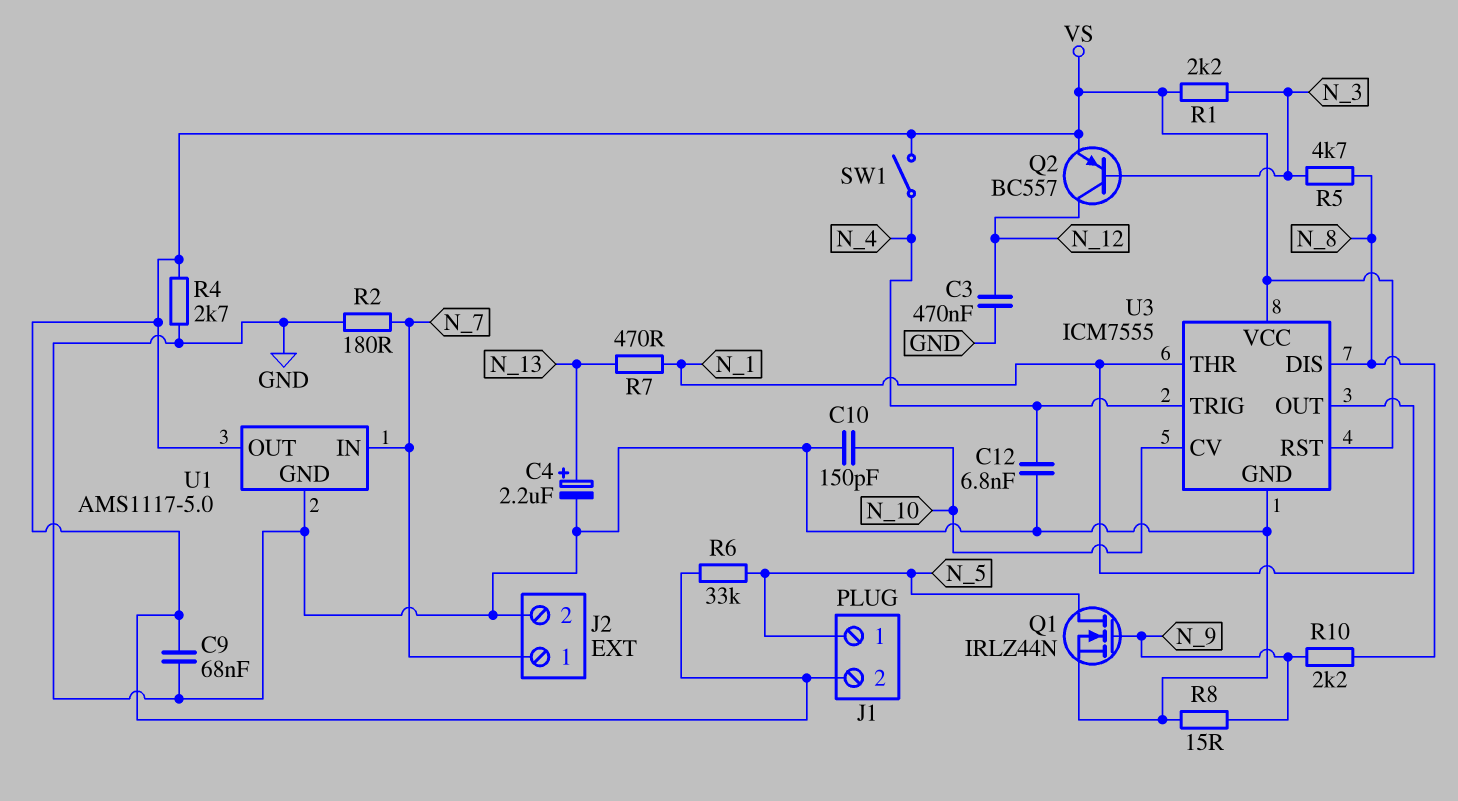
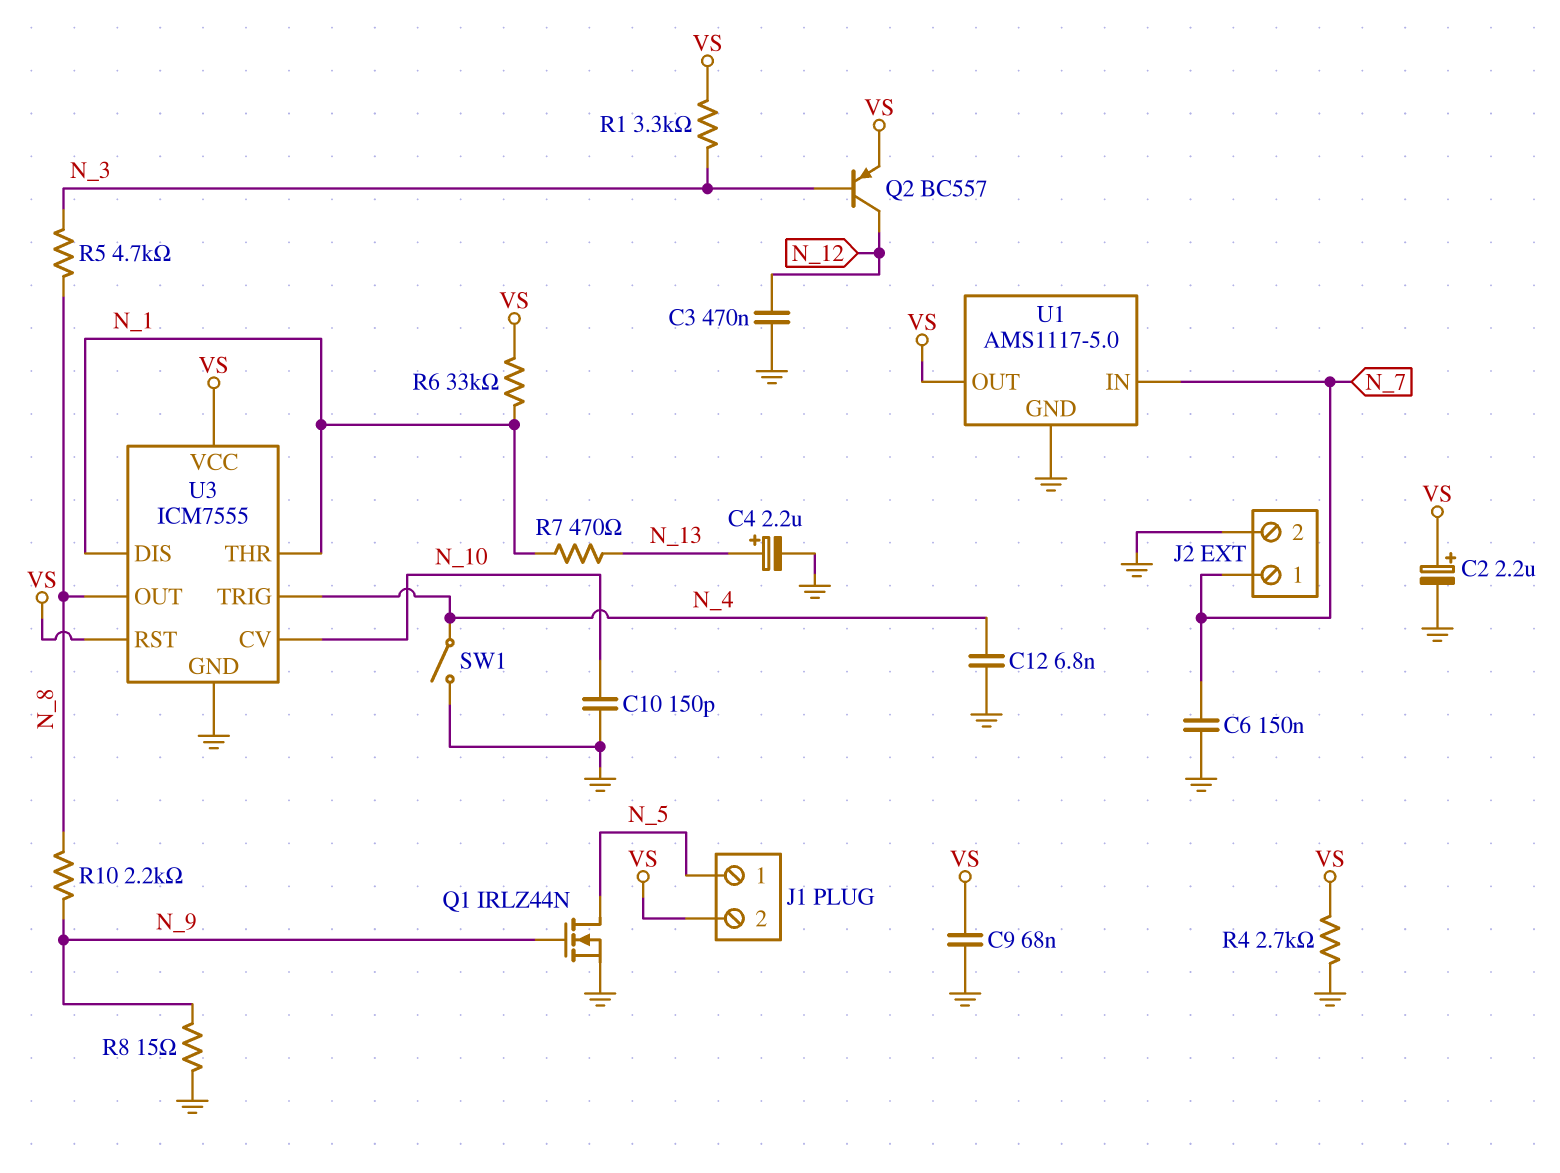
C2: none -> 2.2uF (plus VS, minus GND)
C6: none -> 150nF (GND, N_7)
R1: 2.2k (N_3, VS) -> 3.3k (N_3, VS)
R2: 180 (GND, N_7) -> none
R6: 33k (N_5, VS) -> 33k (N_1, VS)
SW1: switch (N_4, VS) -> switch (GND, N_4)
U3 pin DIS: N_8 -> N_1
U3 pin OUT: N_1 -> N_8

